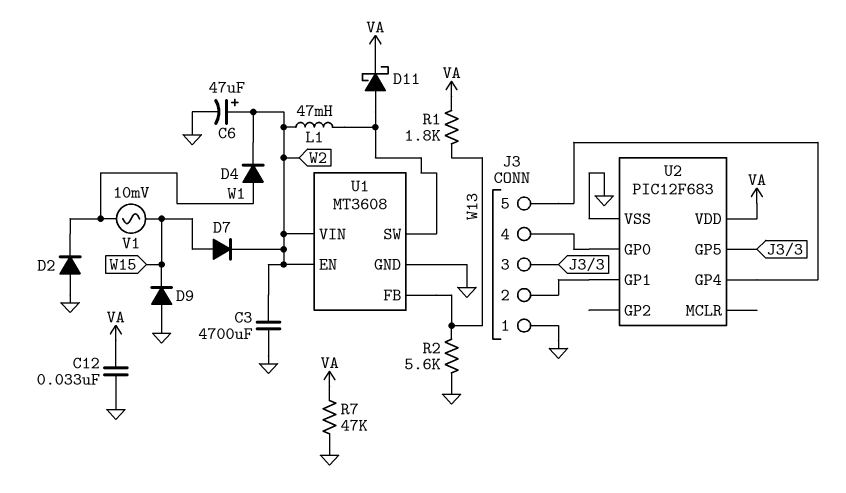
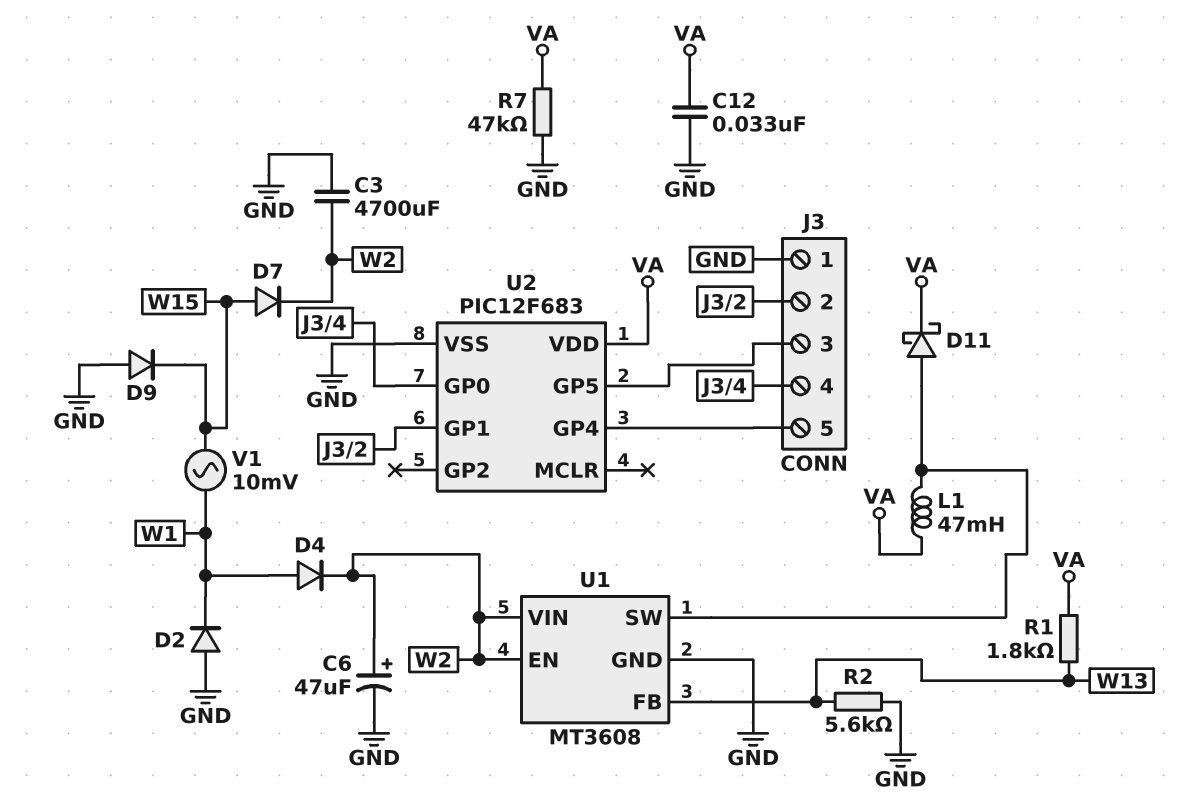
L1: 47mH (U1/SW, W2) -> 47mH (U1/SW, VA)

